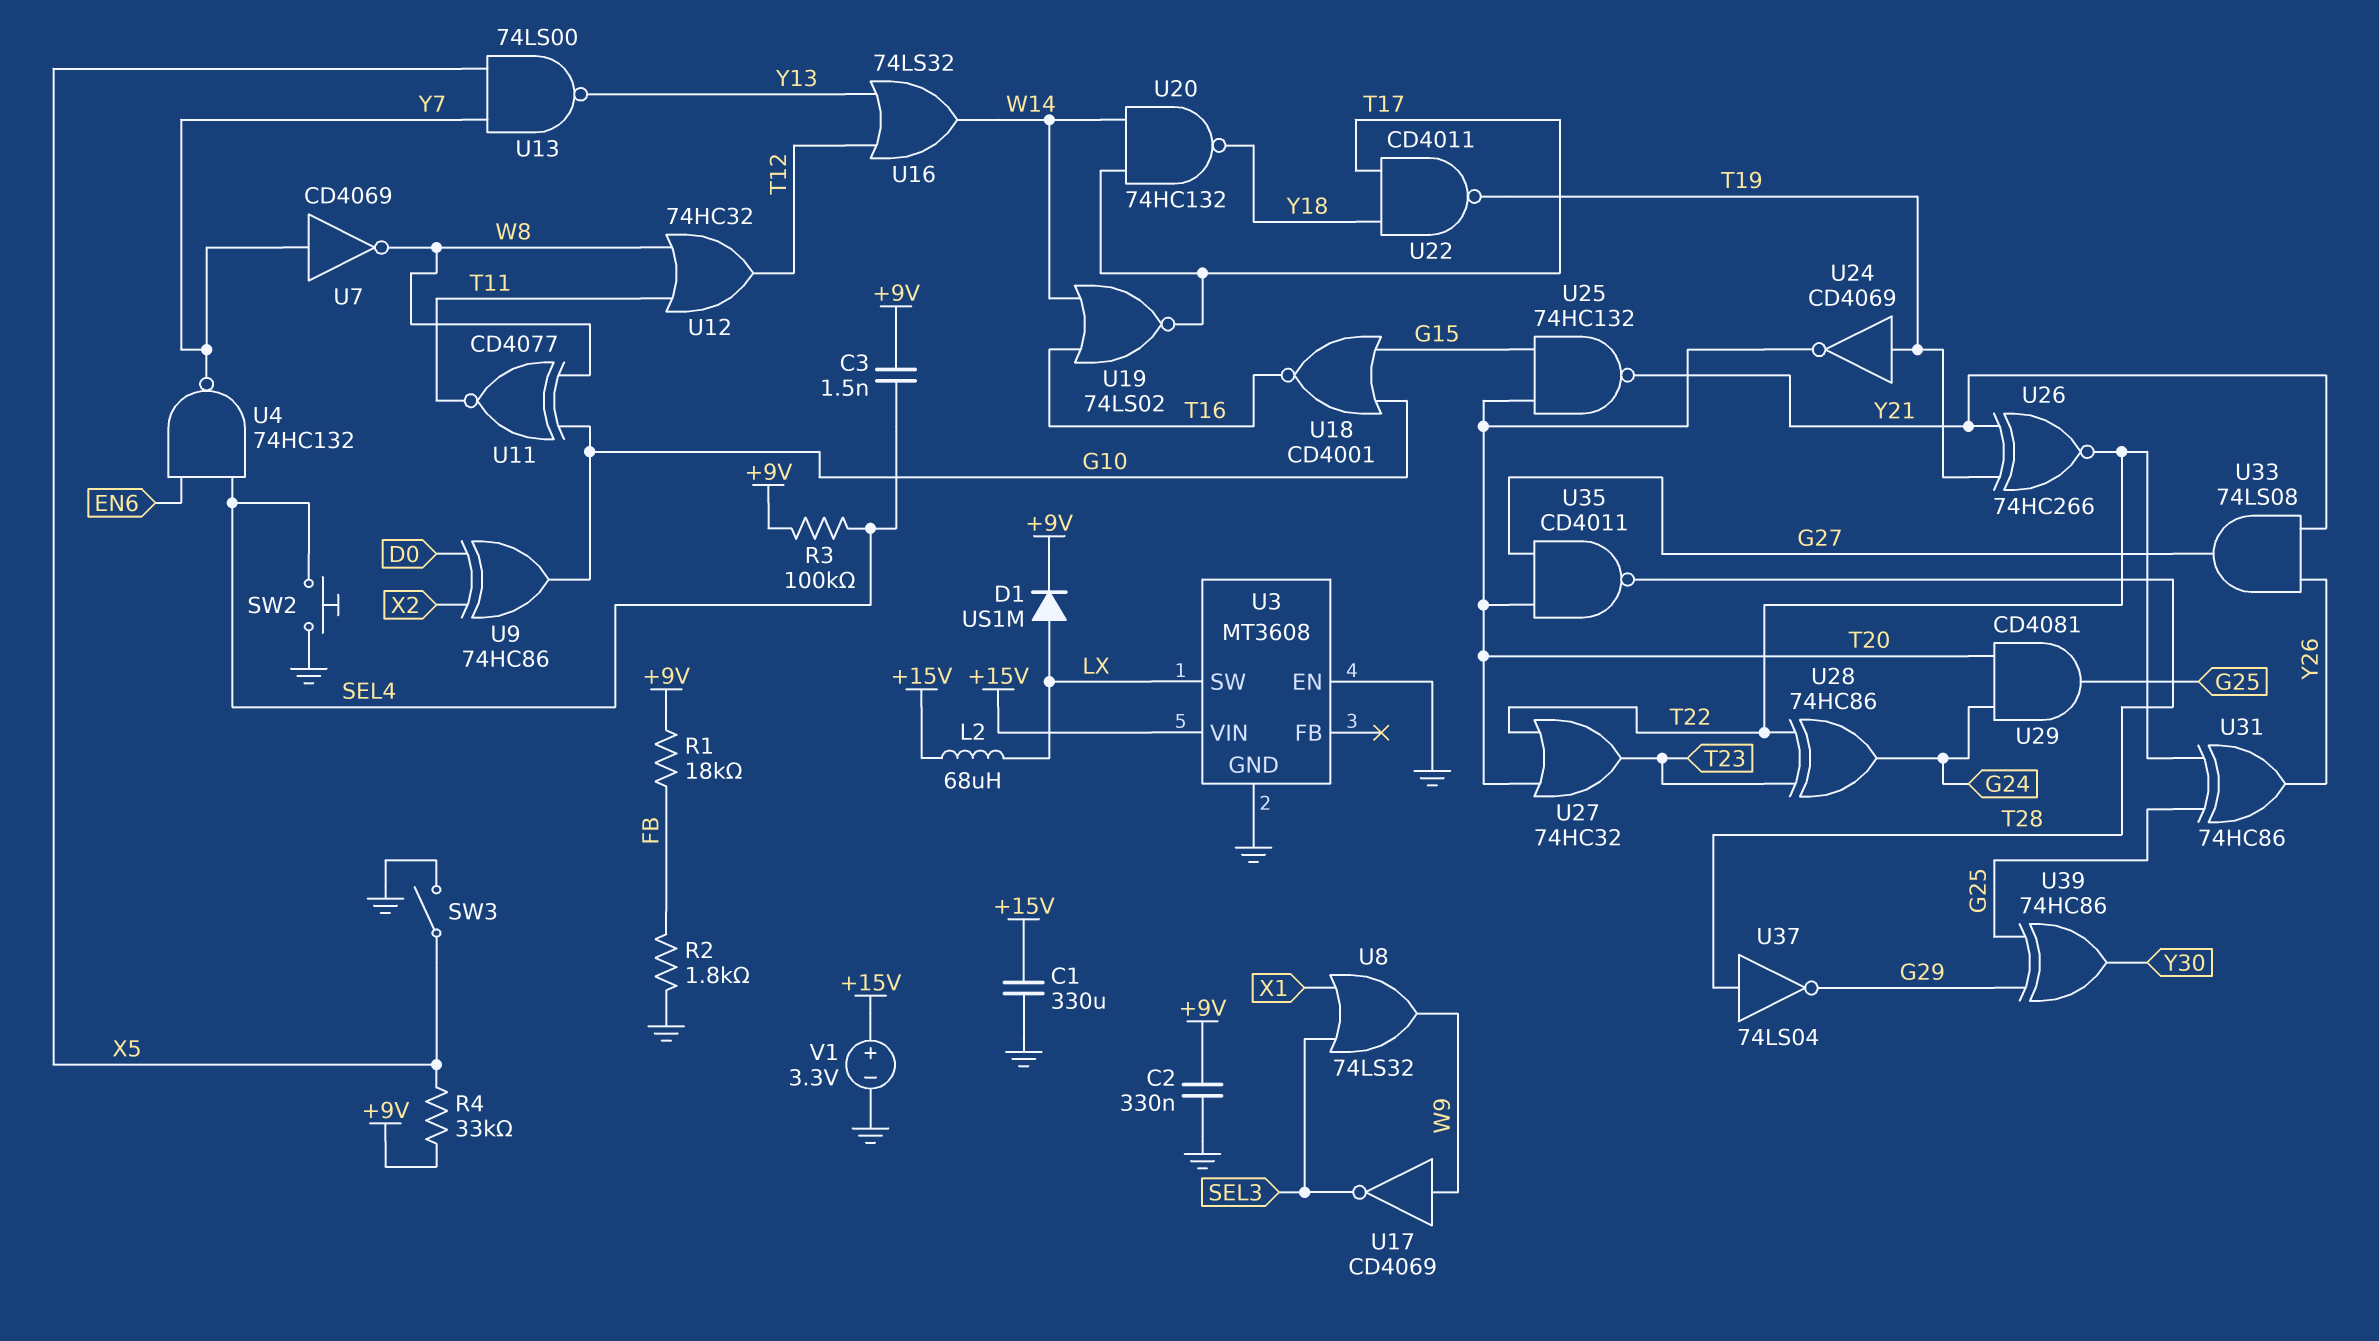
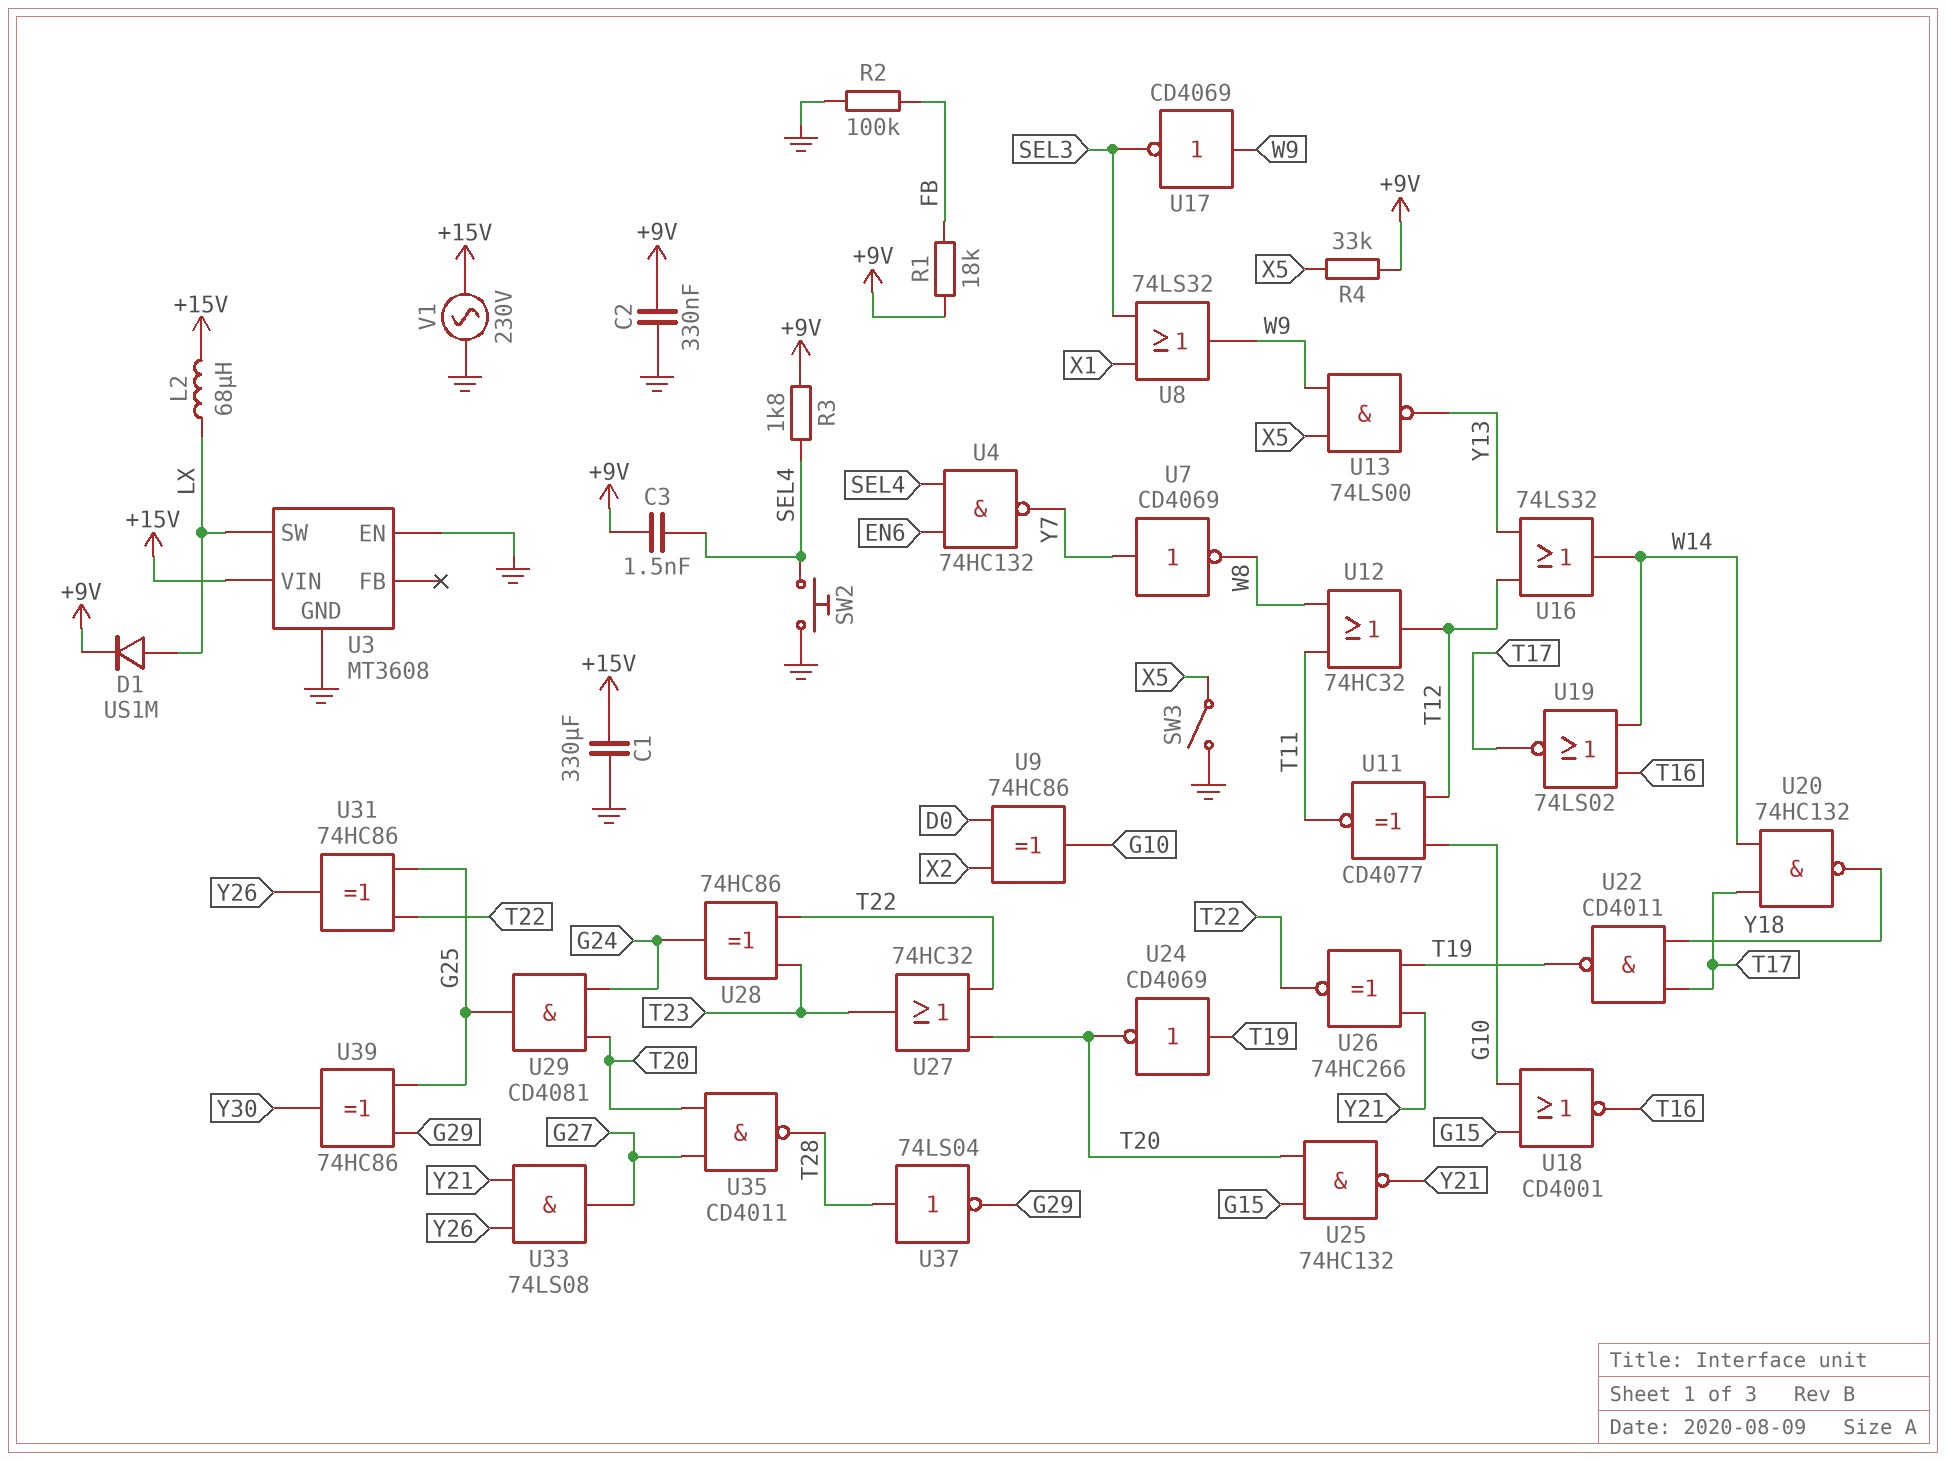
R2: 1.8k (FB, GND) -> 100k (FB, GND)
R3: 100k (+9V, SEL4) -> 1.8k (+9V, SEL4)
U11: XNOR CD4077 (in G10, in W8, out T11) -> XNOR CD4077 (in G10, in T12, out T11)
U13: NAND 74LS00 (in X5, in Y7, out Y13) -> NAND 74LS00 (in W9, in X5, out Y13)
V1: 3.3V (plus +15V, minus GND) -> AC 230V (+15V, GND)

